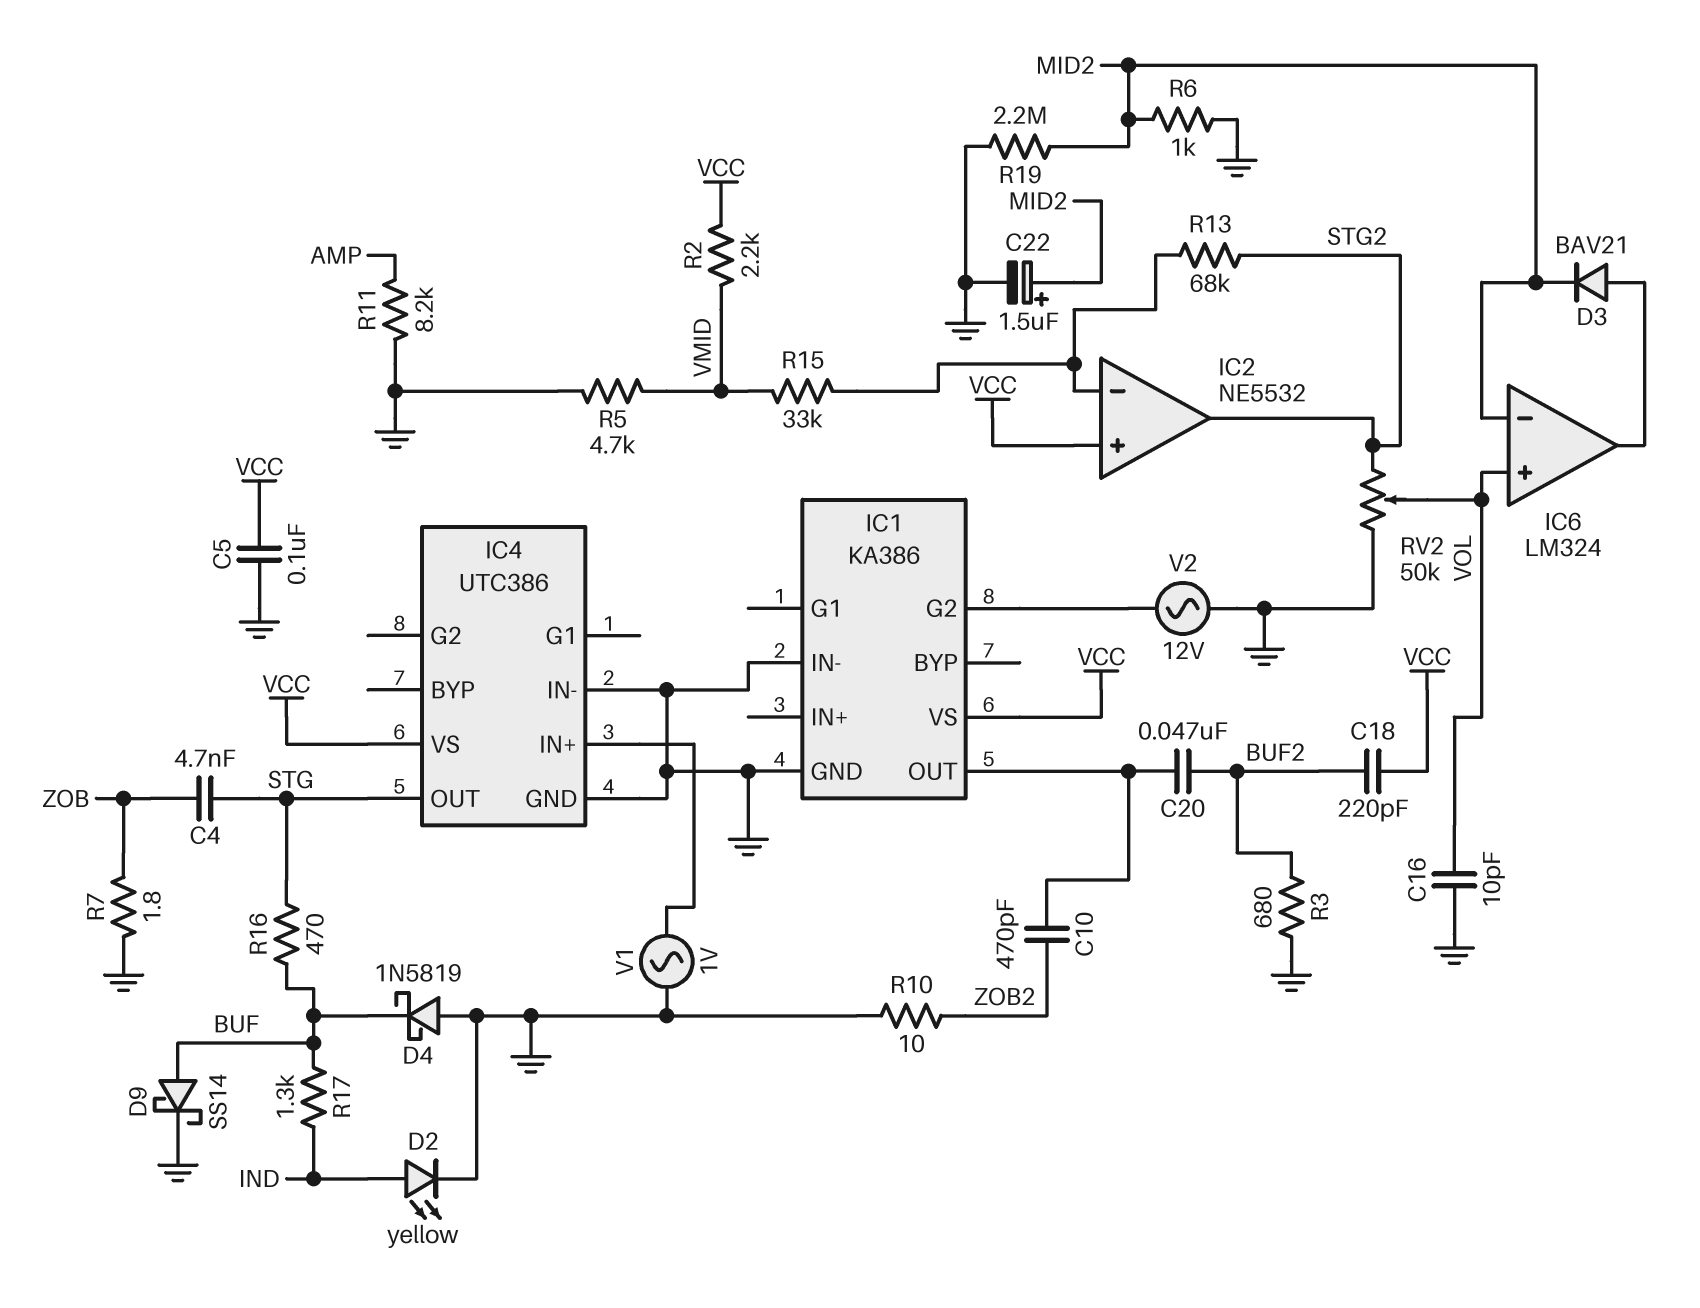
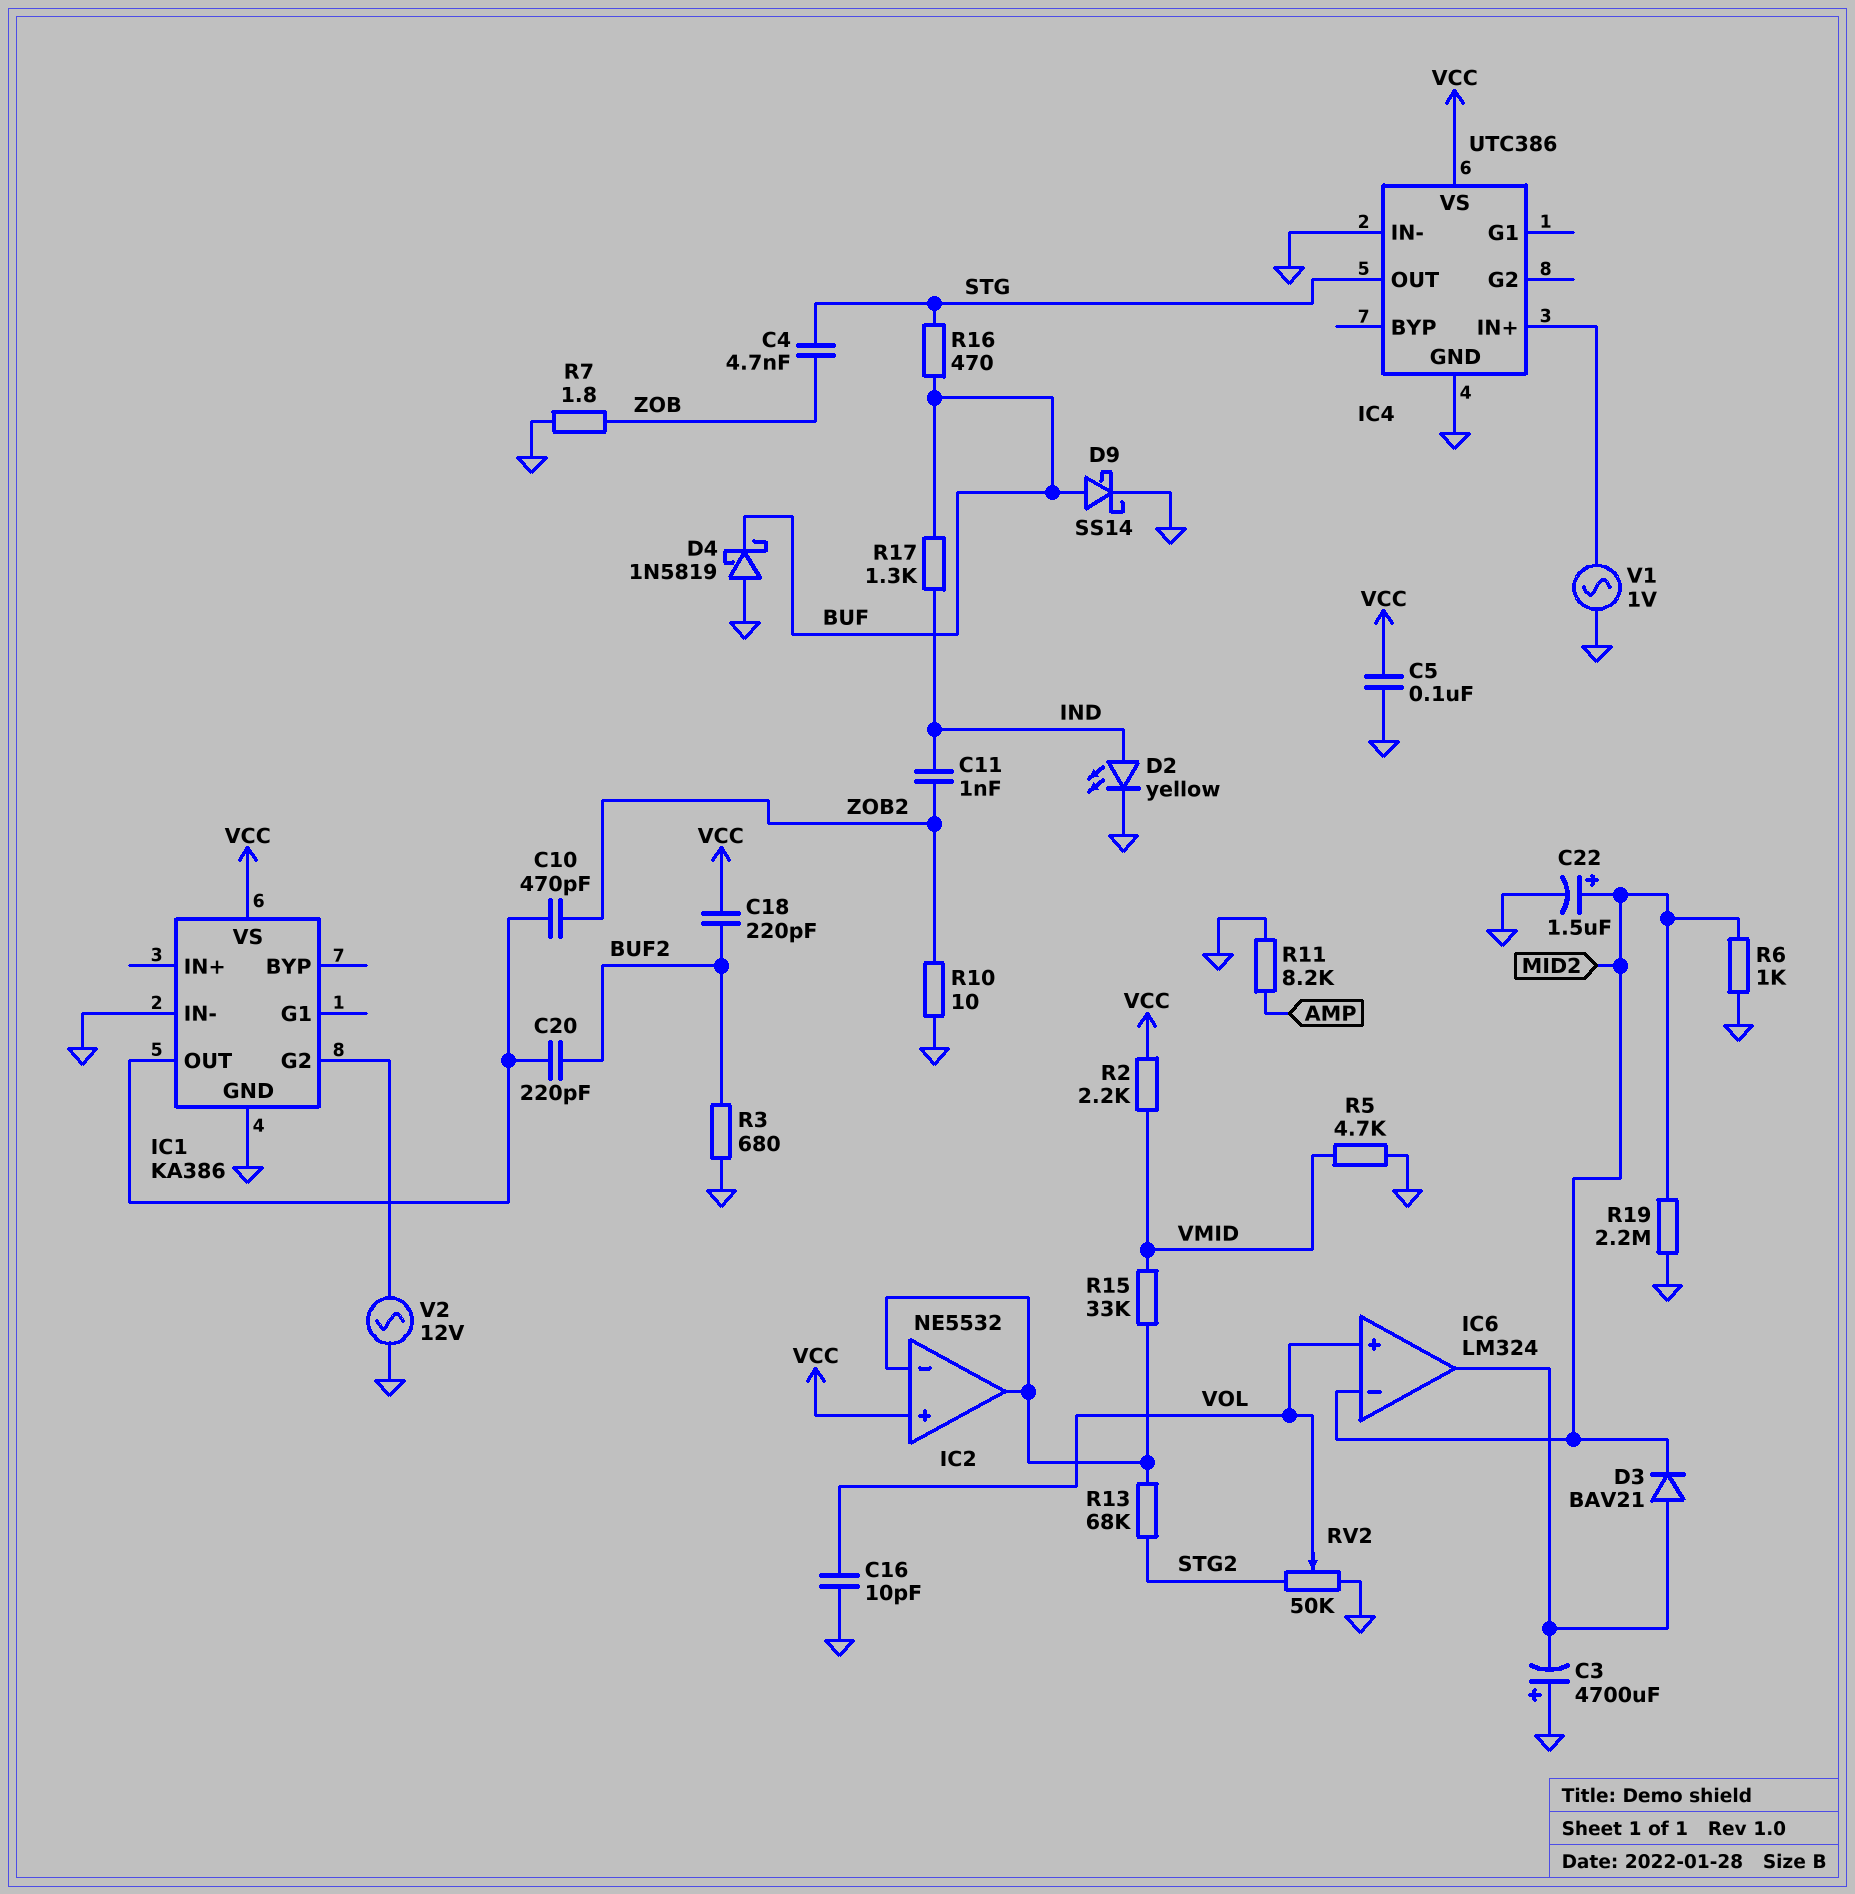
C3: none -> 4700uF (plus GND, minus IC6/out)
C11: none -> 1nF (IND, ZOB2)
C20: 47nF (BUF2, IC1/OUT) -> 220pF (BUF2, IC1/OUT)
IC2 pin out: STG2 -> IC2/in-

